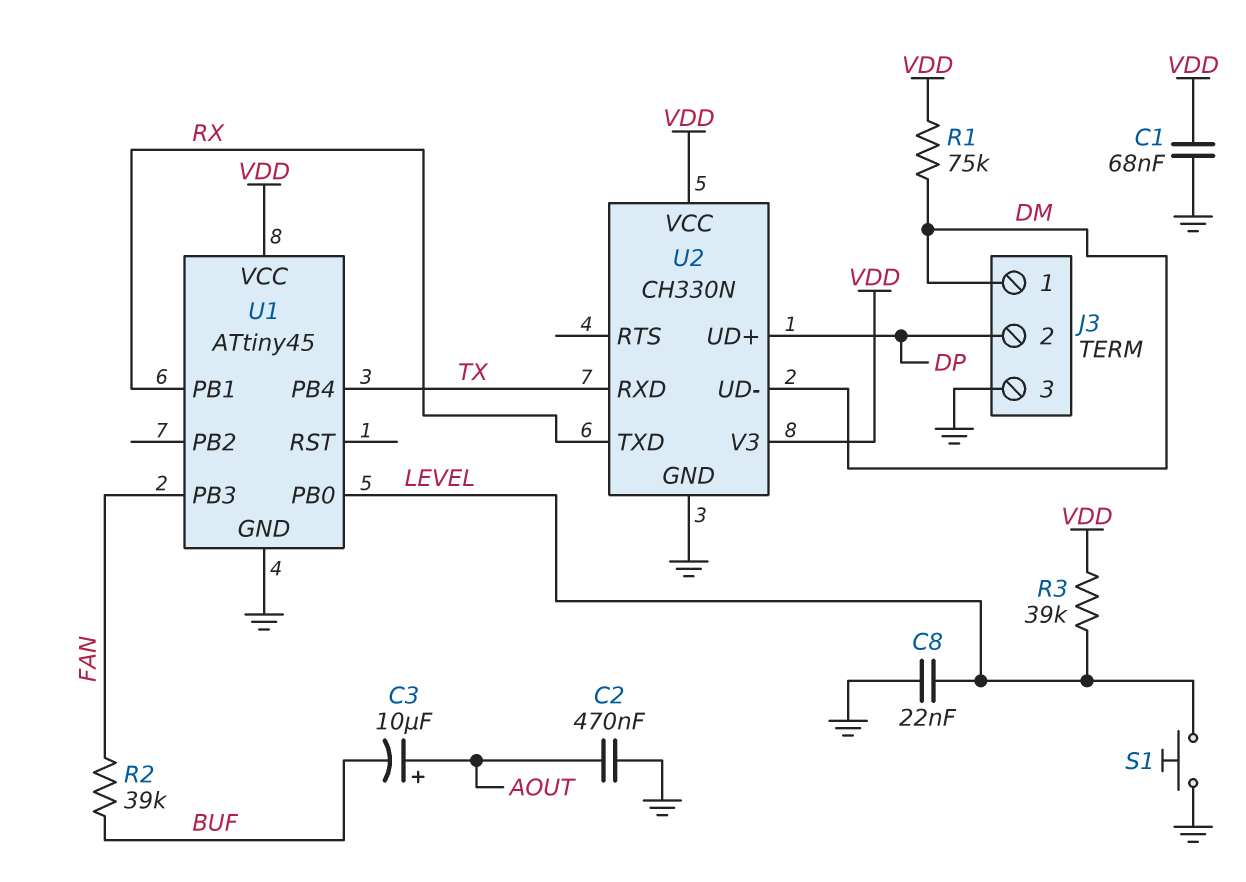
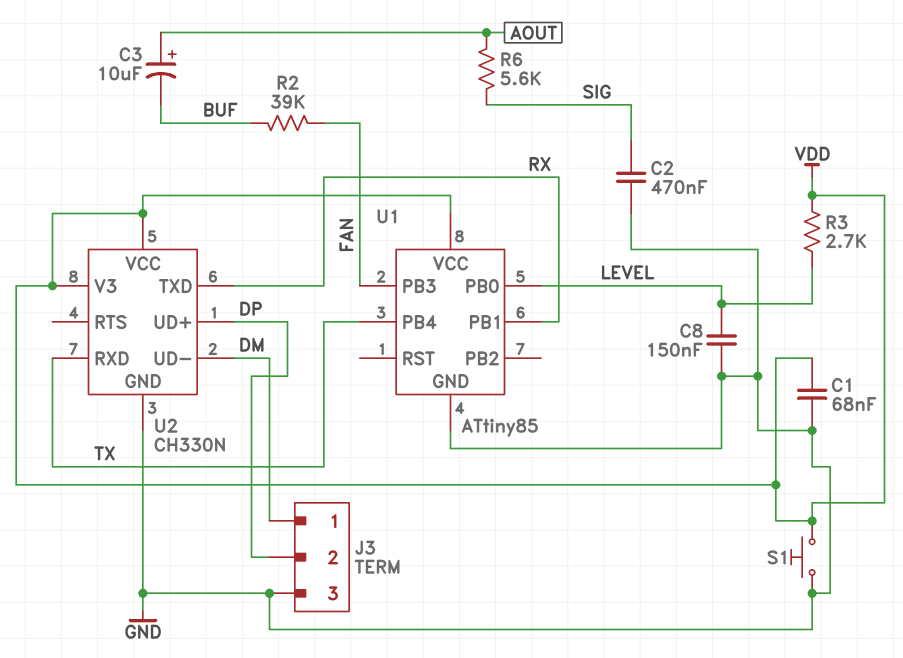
C2: 470nF (AOUT, GND) -> 470nF (GND, SIG)
C8: 22nF (GND, LEVEL) -> 150nF (GND, LEVEL)
R1: 75k (DM, VDD) -> none
R3: 39k (LEVEL, VDD) -> 2.7k (LEVEL, VDD)
R6: none -> 5.6k (AOUT, SIG)
S1: button (GND, LEVEL) -> button (GND, VDD)
U1: ATtiny45 -> ATtiny85

